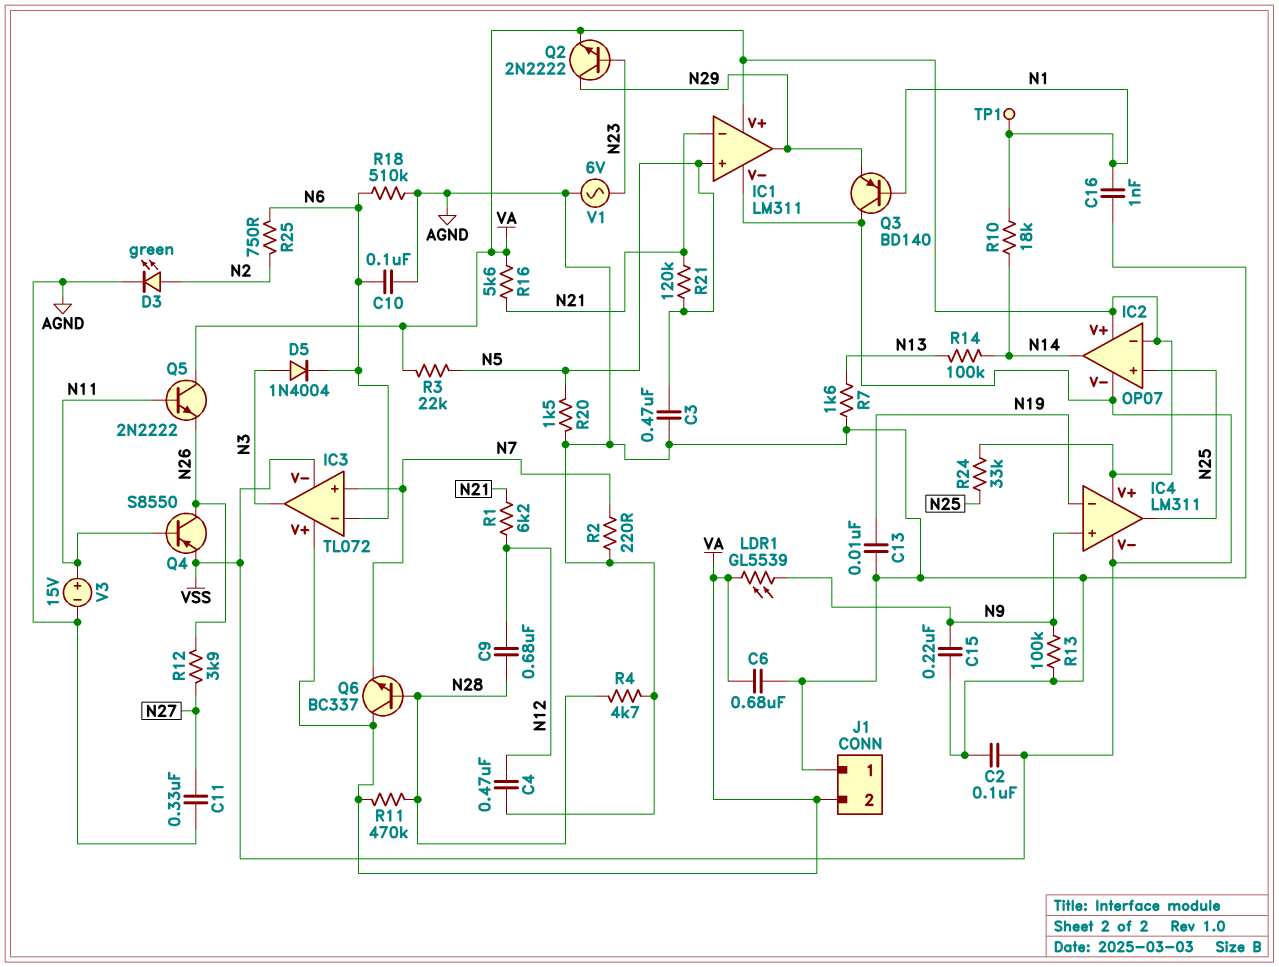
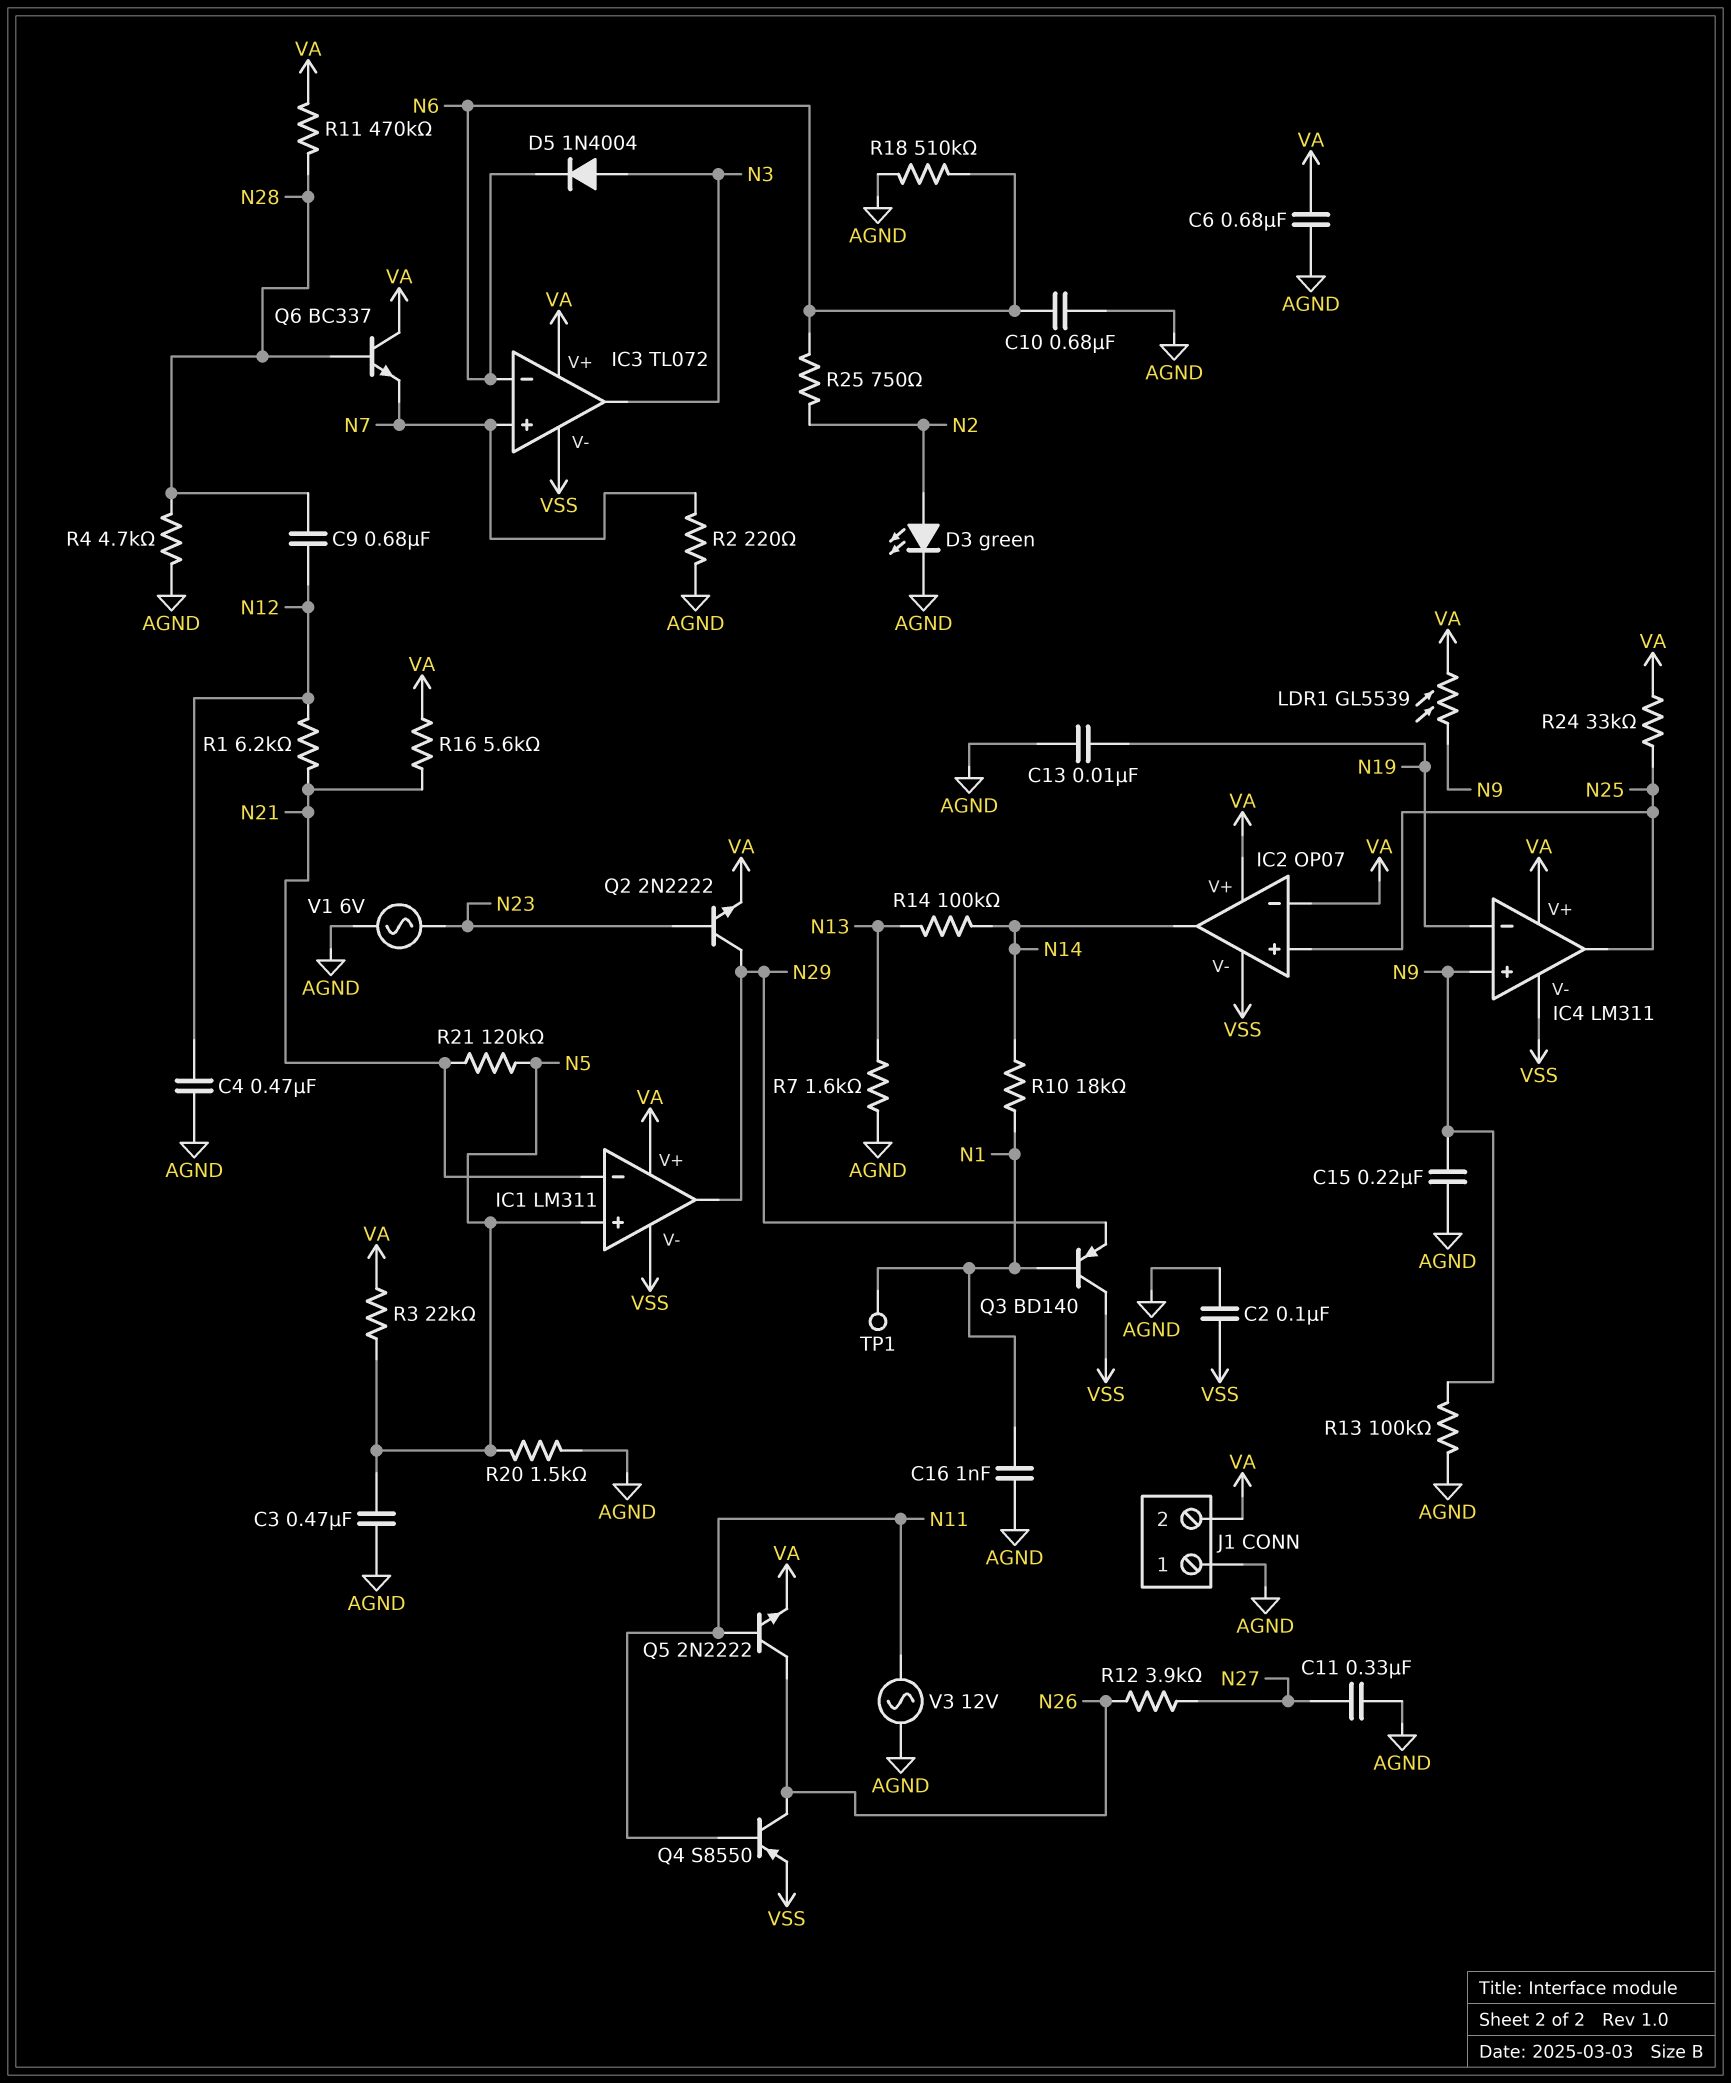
C10: 100nF (AGND, N6) -> 680nF (AGND, N6)
Q5: NPN 2N2222 (B N11, C VA, E N26) -> NPN 2N2222 (B N11, C N26, E VA)
V3: 15V (plus N11, minus AGND) -> AC 12V (AGND, N11)

